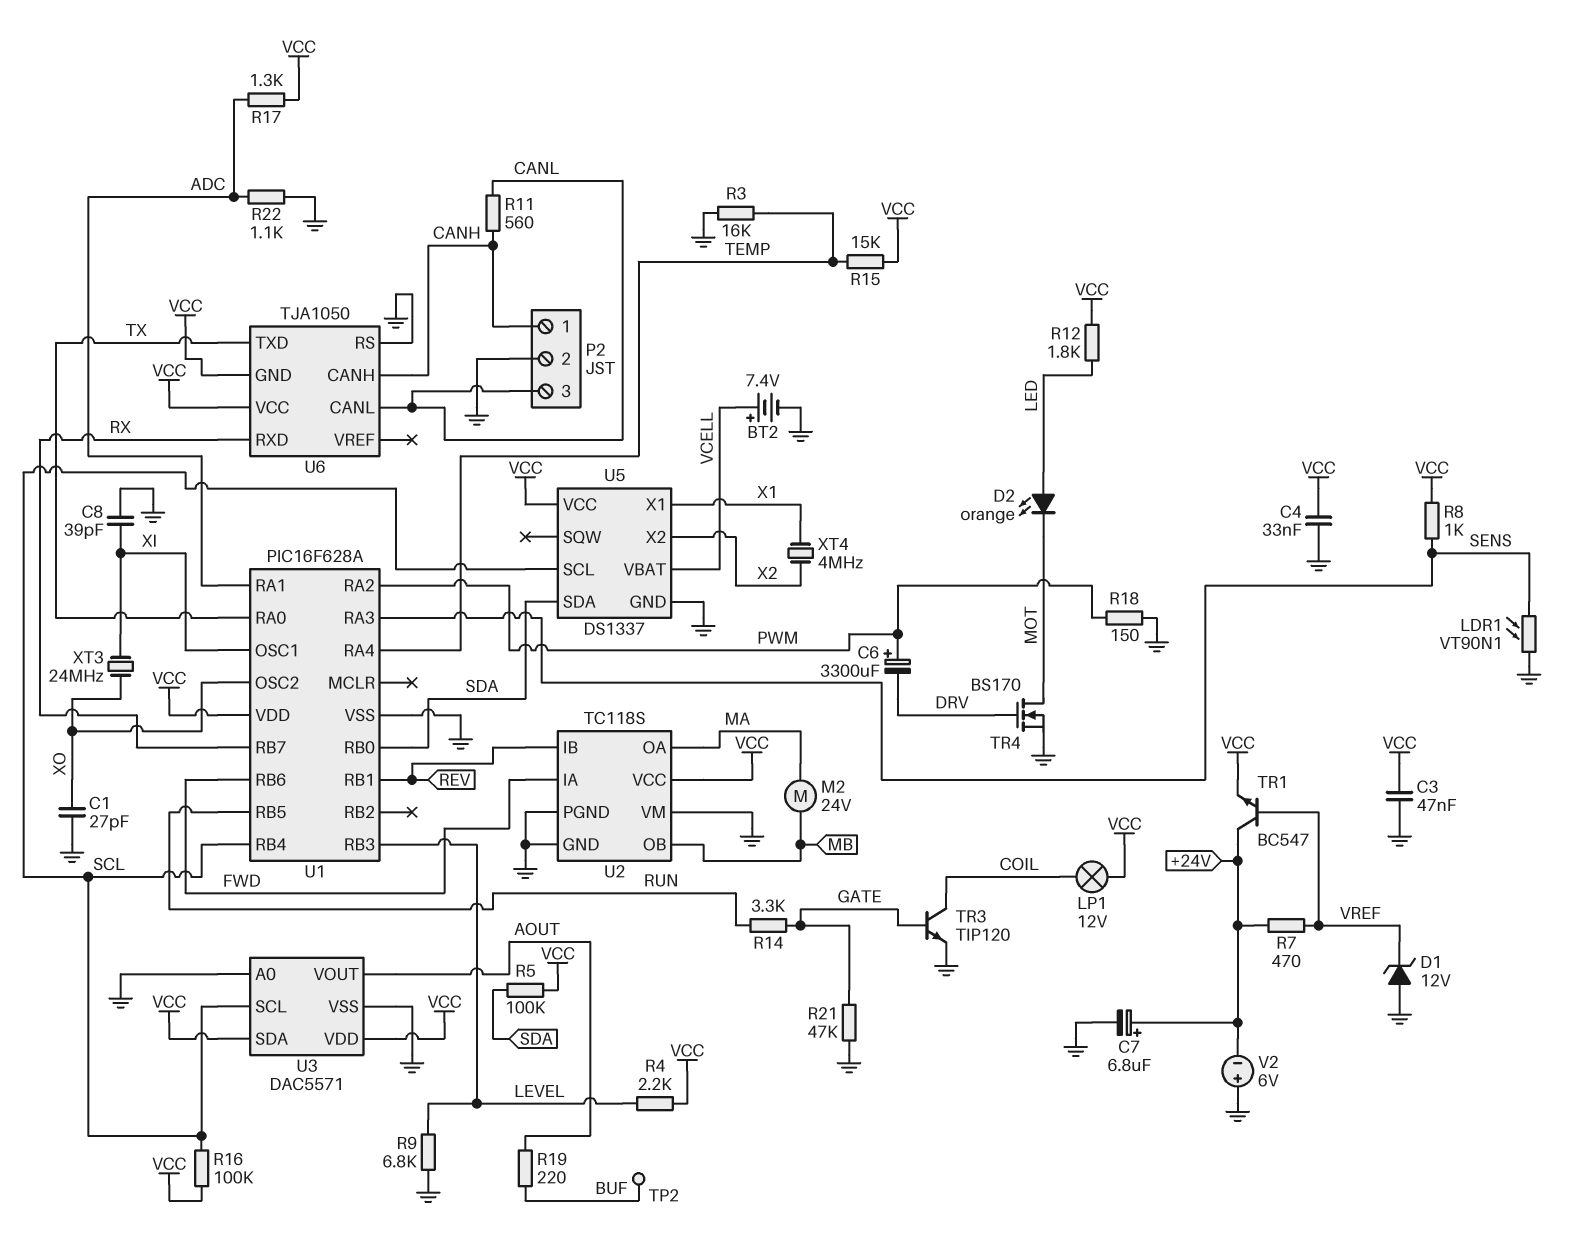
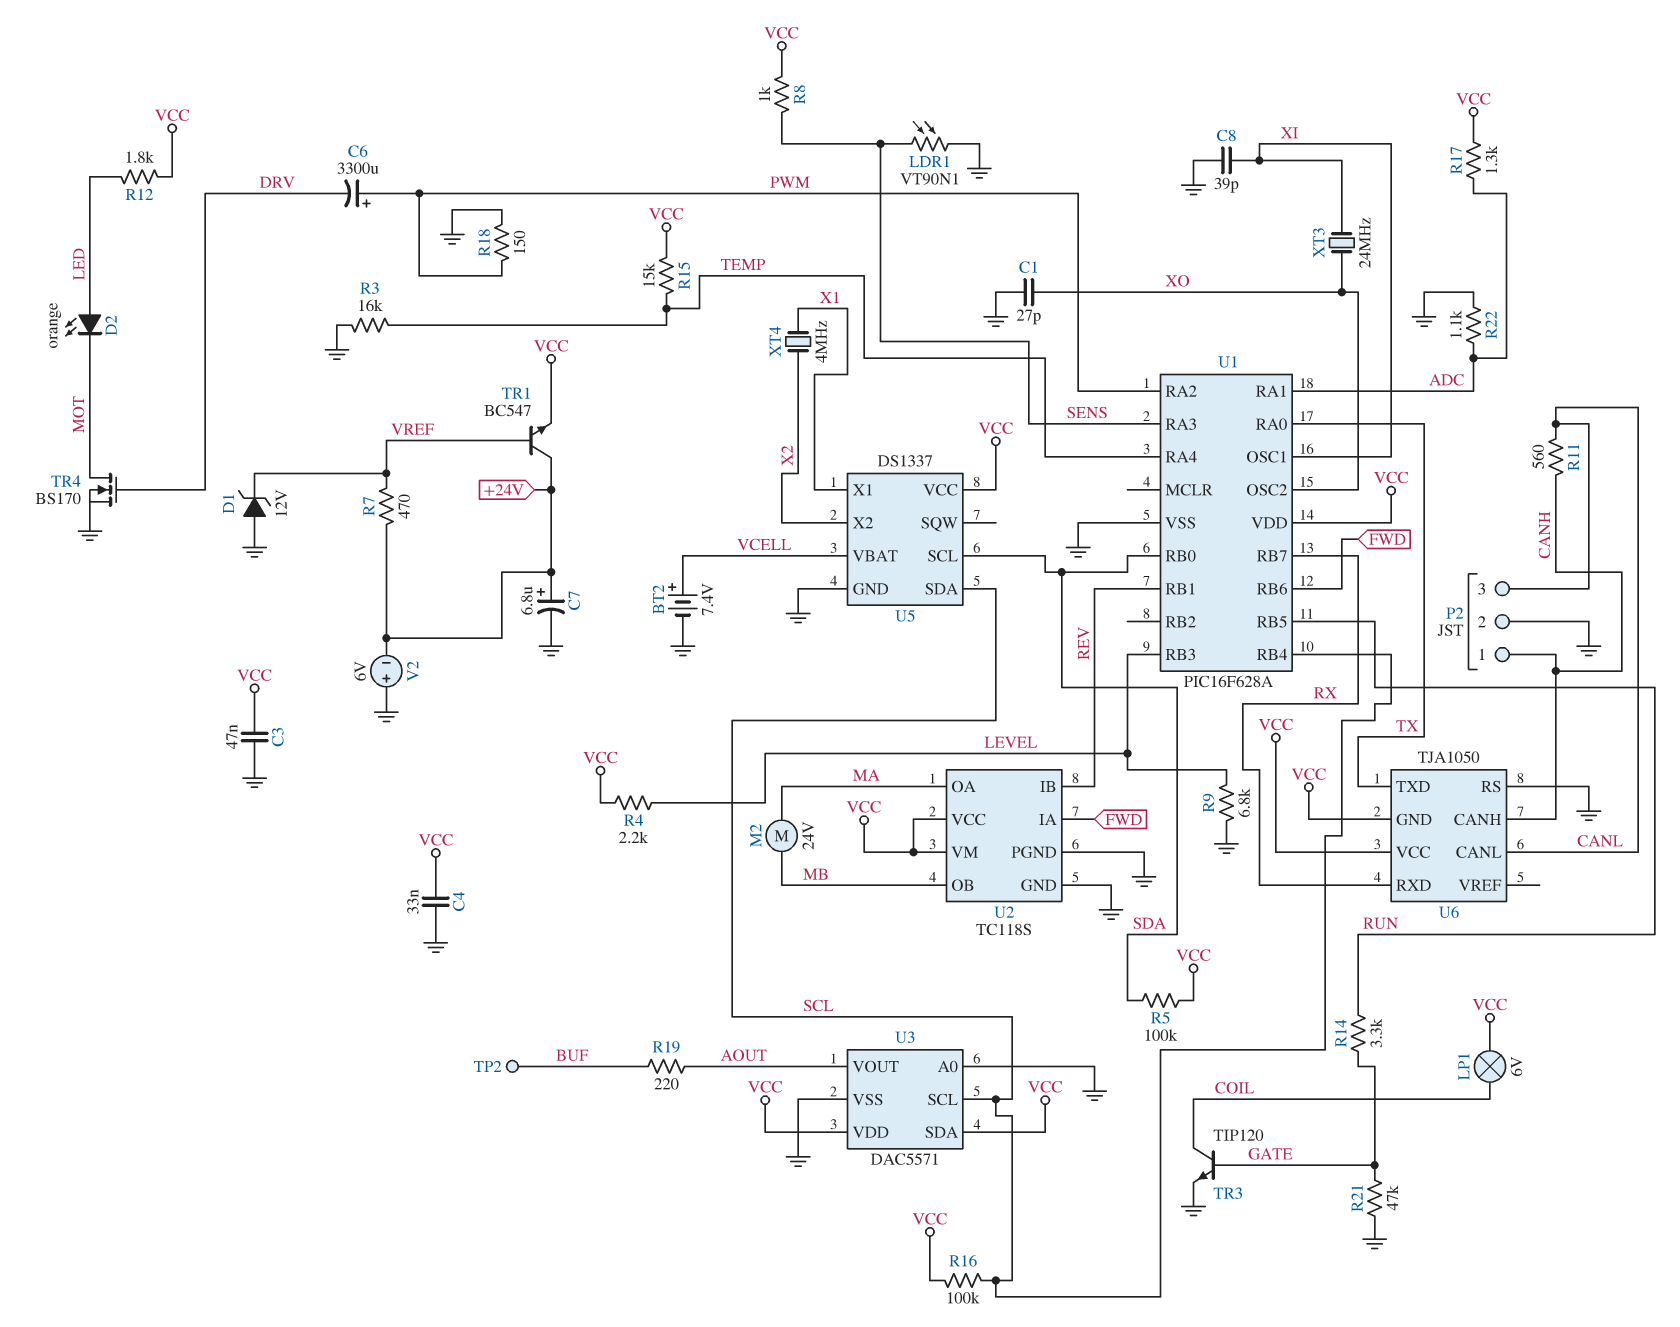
LP1: lamp 12V (COIL, VCC) -> lamp 6V (COIL, VCC)
U2 pin VM: GND -> VCC
U5 pin SCL: SCL -> SDA
U5 pin SDA: SDA -> SCL

